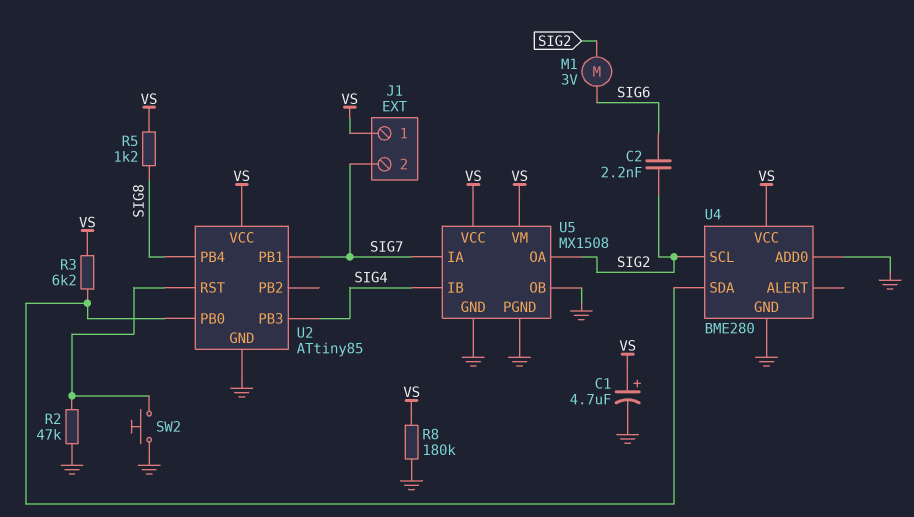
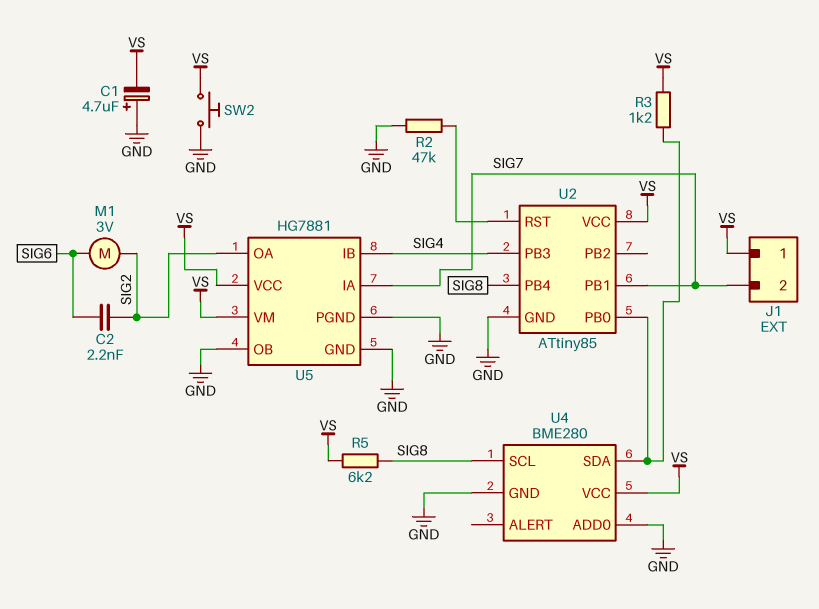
C1: 4.7uF (plus VS, minus GND) -> 4.7uF (plus GND, minus VS)
R3: 6.2k (U2/PB0, VS) -> 1.2k (U2/PB0, VS)
R5: 1.2k (SIG8, VS) -> 6.2k (SIG8, VS)
R8: 180k (GND, VS) -> none
SW2: button (GND, U2/RST) -> button (GND, VS)
U4 pin SCL: SIG2 -> SIG8
U5: MX1508 -> HG7881

